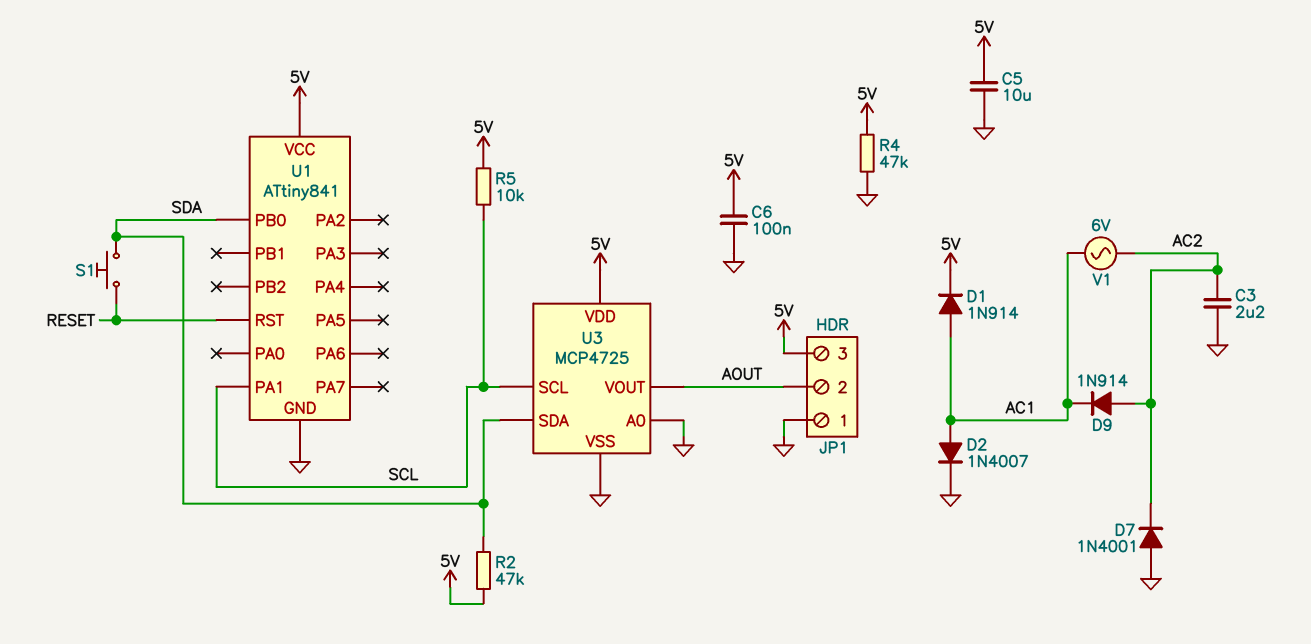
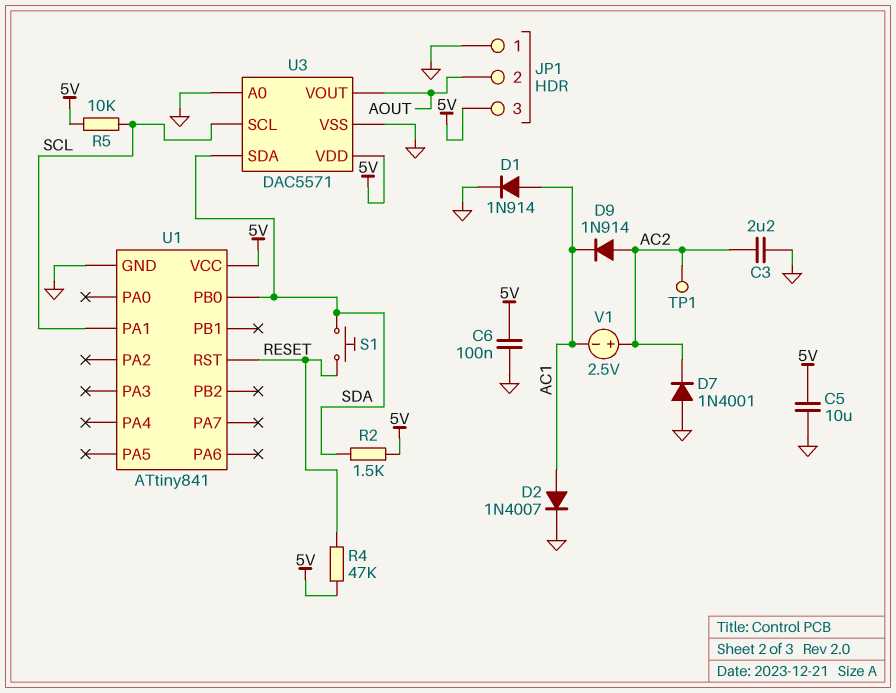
D1: diode 1N914 (A AC1, K 5V) -> diode 1N914 (A AC1, K GND)
R2: 47k (5V, SDA) -> 1.5k (5V, SDA)
R4: 47k (5V, GND) -> 47k (5V, RESET)
TP1: none -> test point (AC2)
U3: MCP4725 -> DAC5571
V1: AC 6V (AC1, AC2) -> 2.5V (plus AC2, minus AC1)

